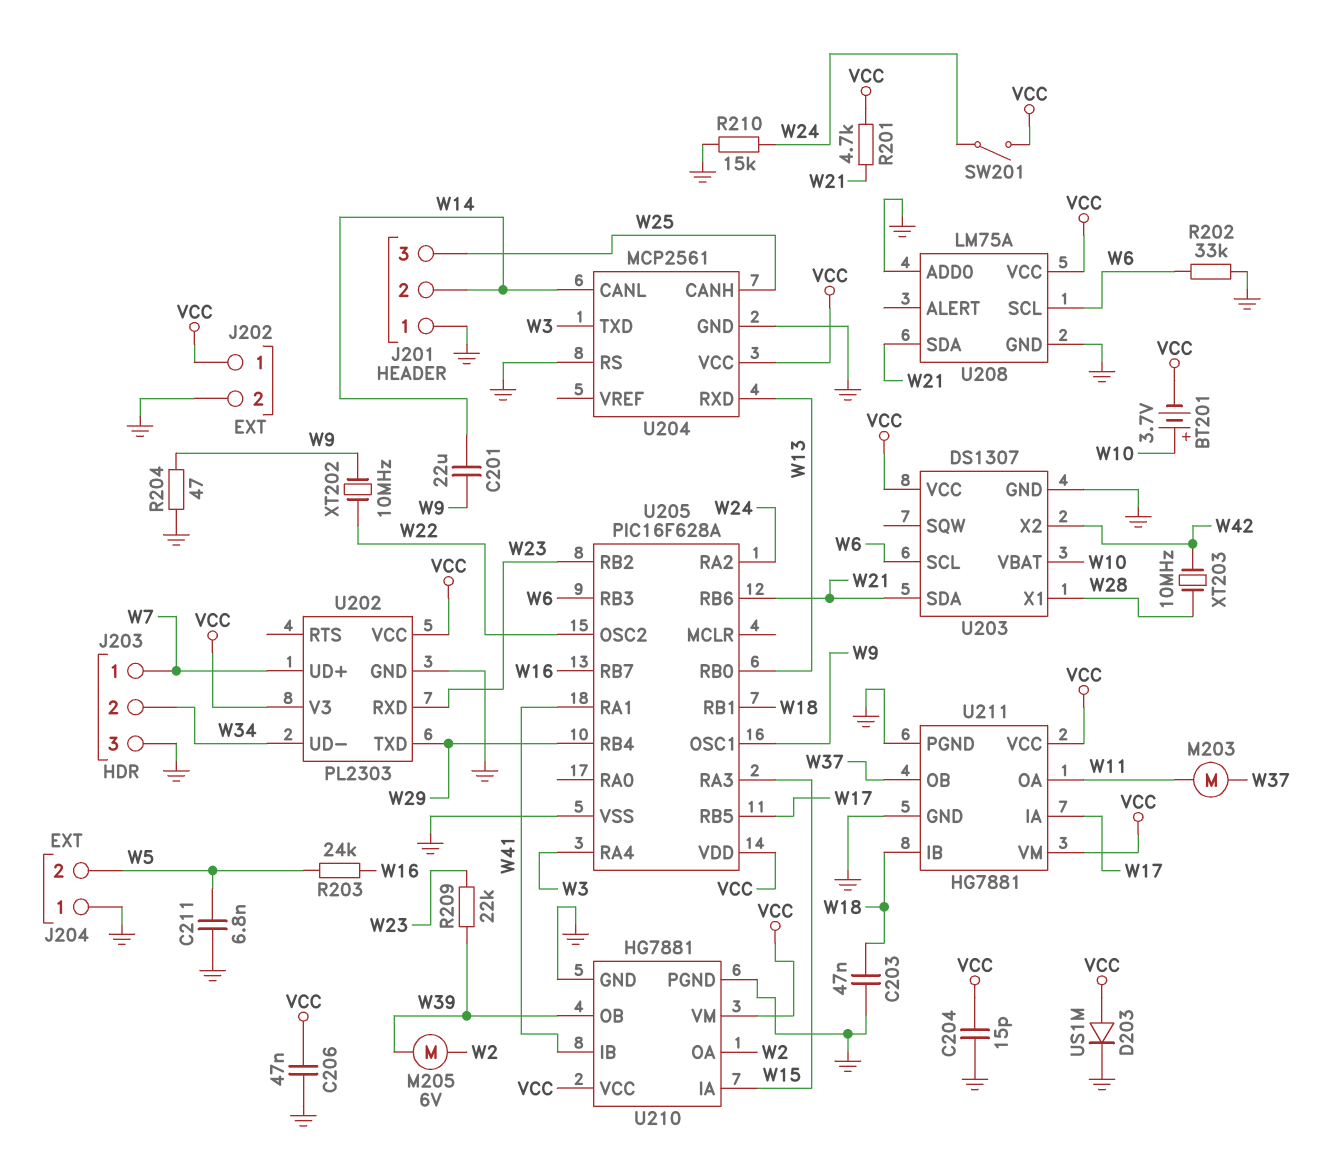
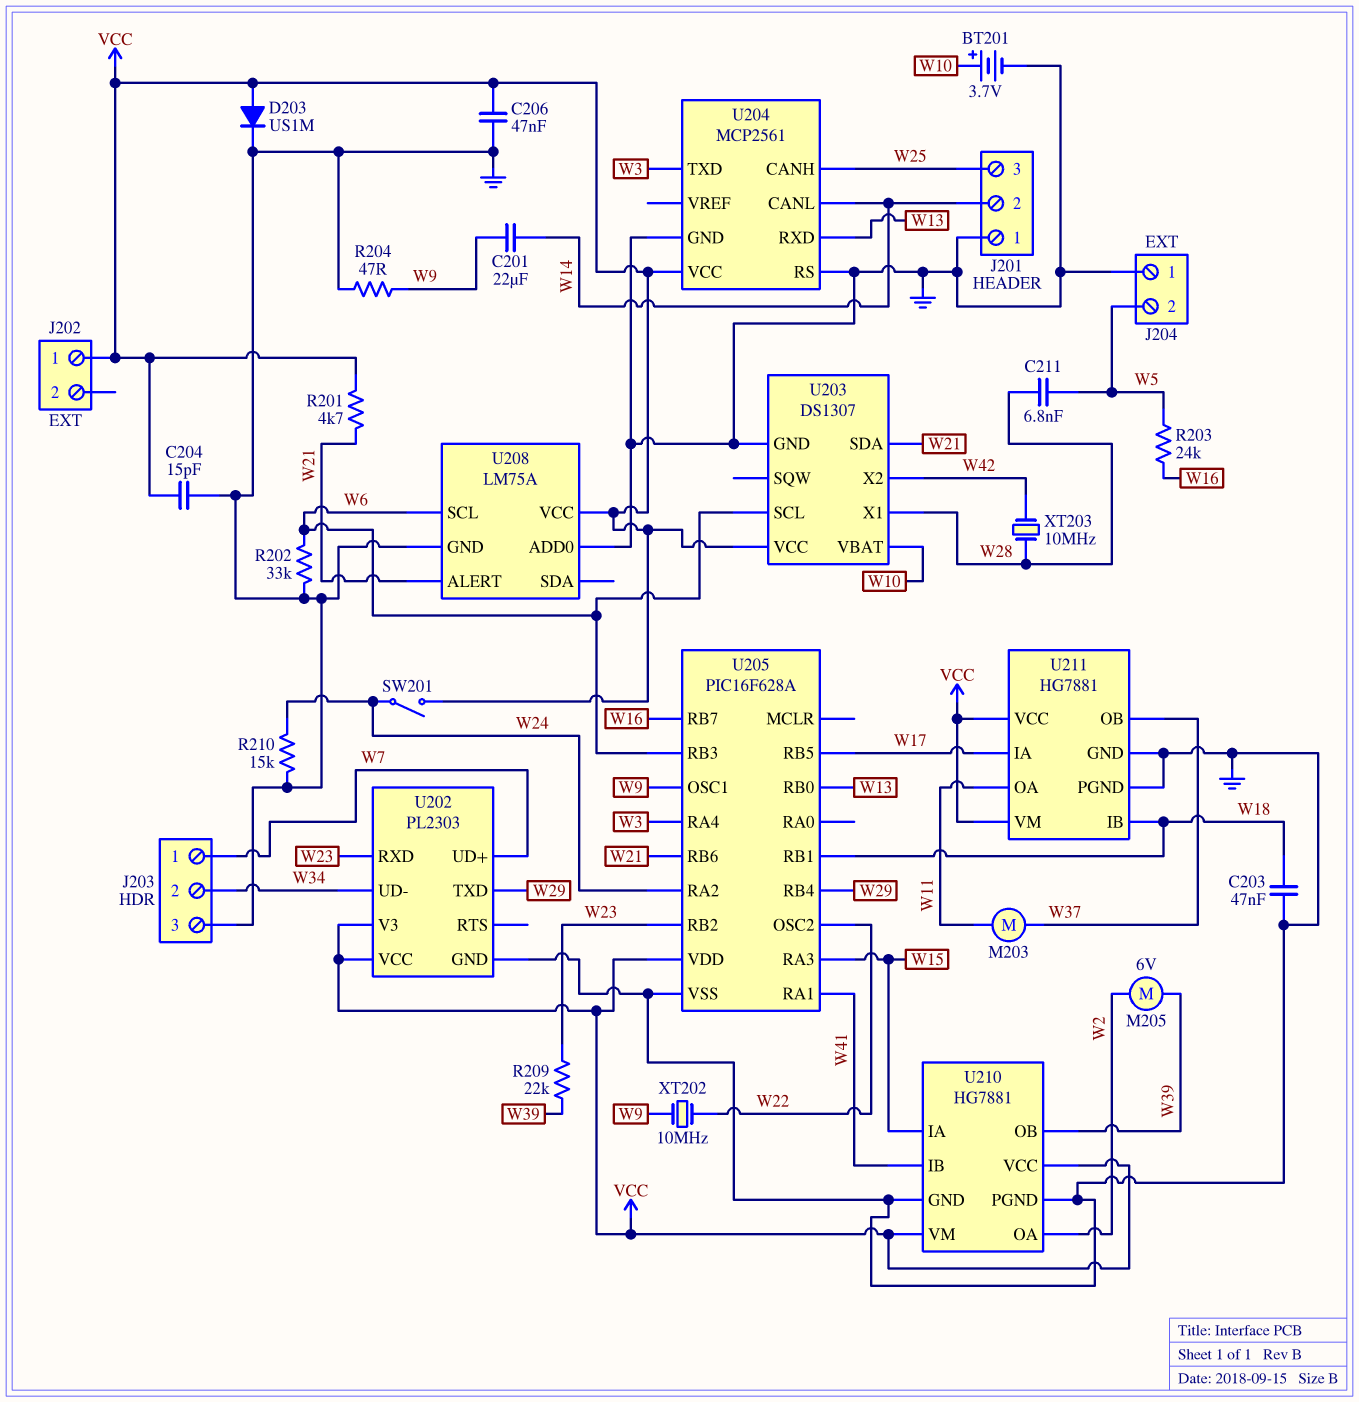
BT201: 3.7V (plus W10, minus VCC) -> 3.7V (plus W10, minus GND)
C211: 6.8nF (GND, W5) -> 6.8nF (W5, W28)
J202 pin 2: GND -> none
U208 pin ALERT: none -> W21
U208 pin SDA: W21 -> none

